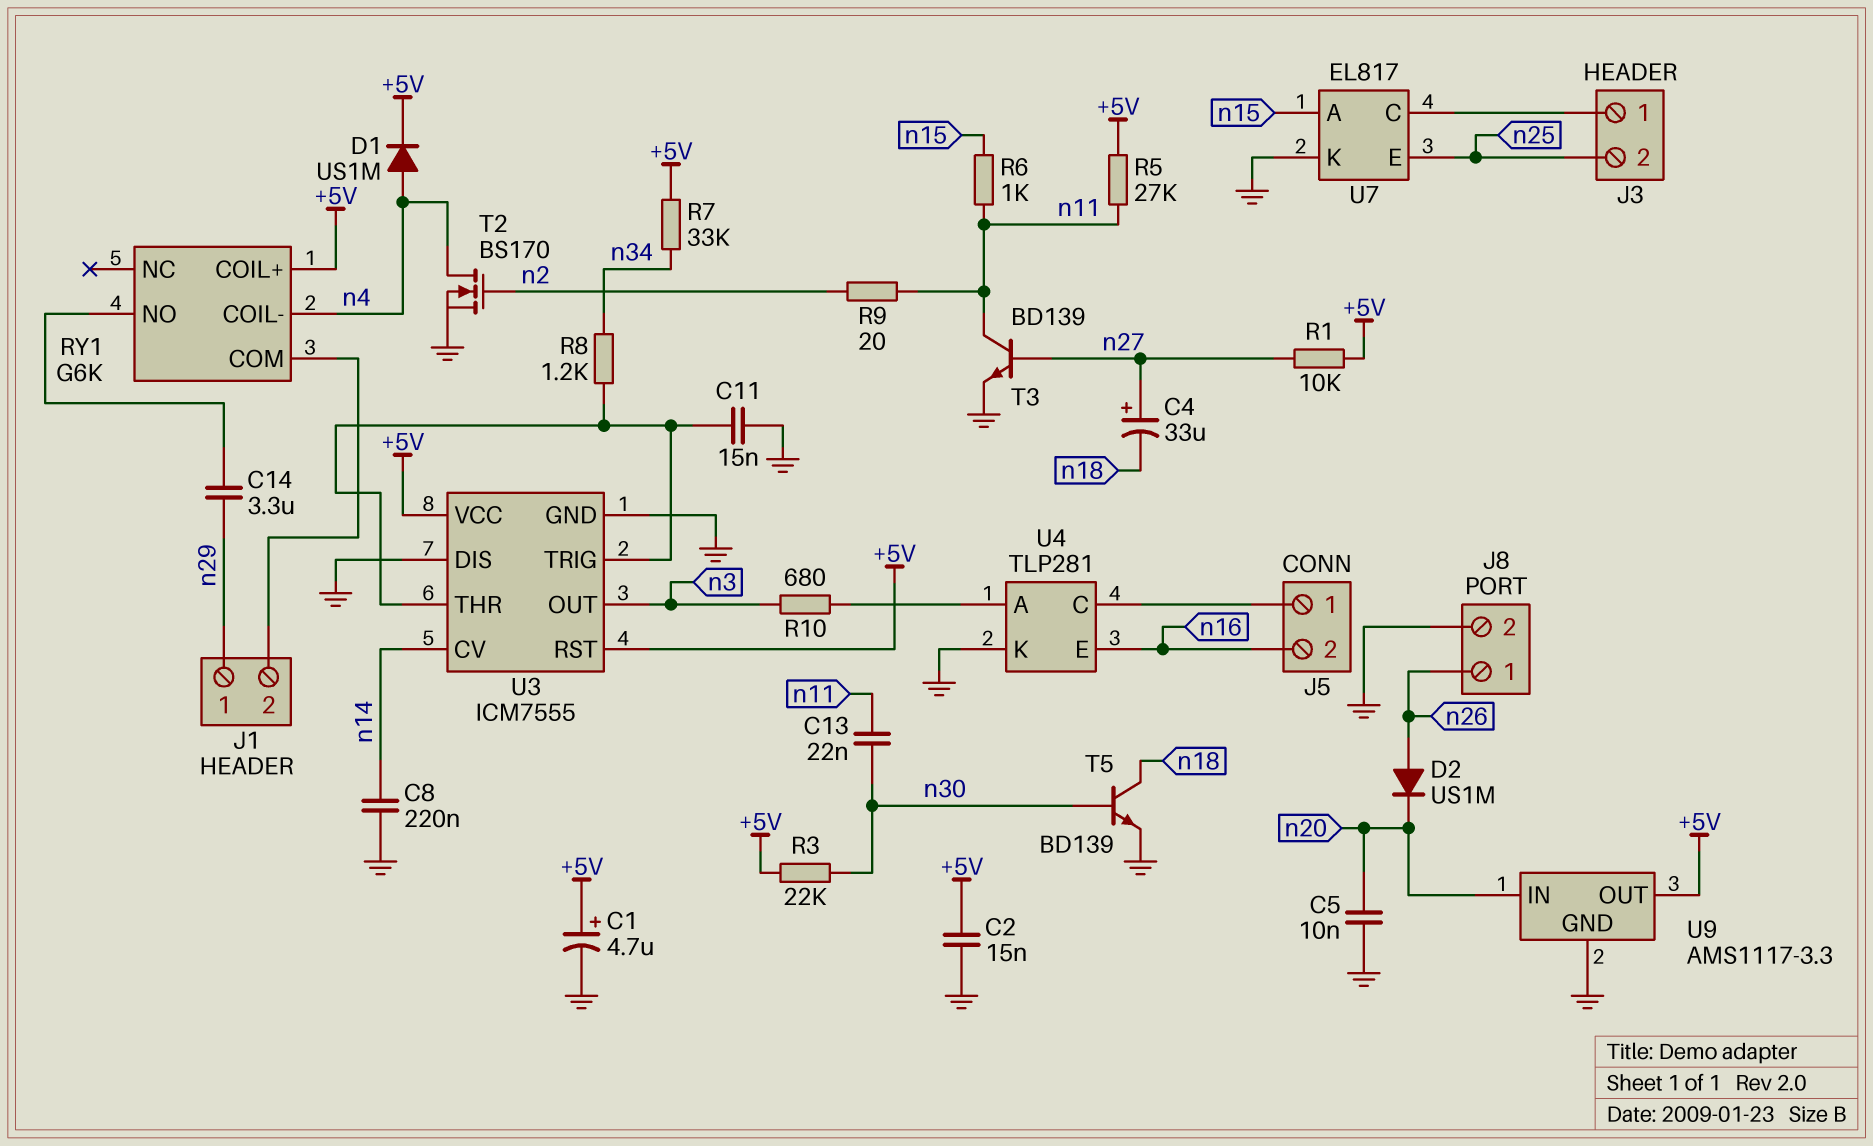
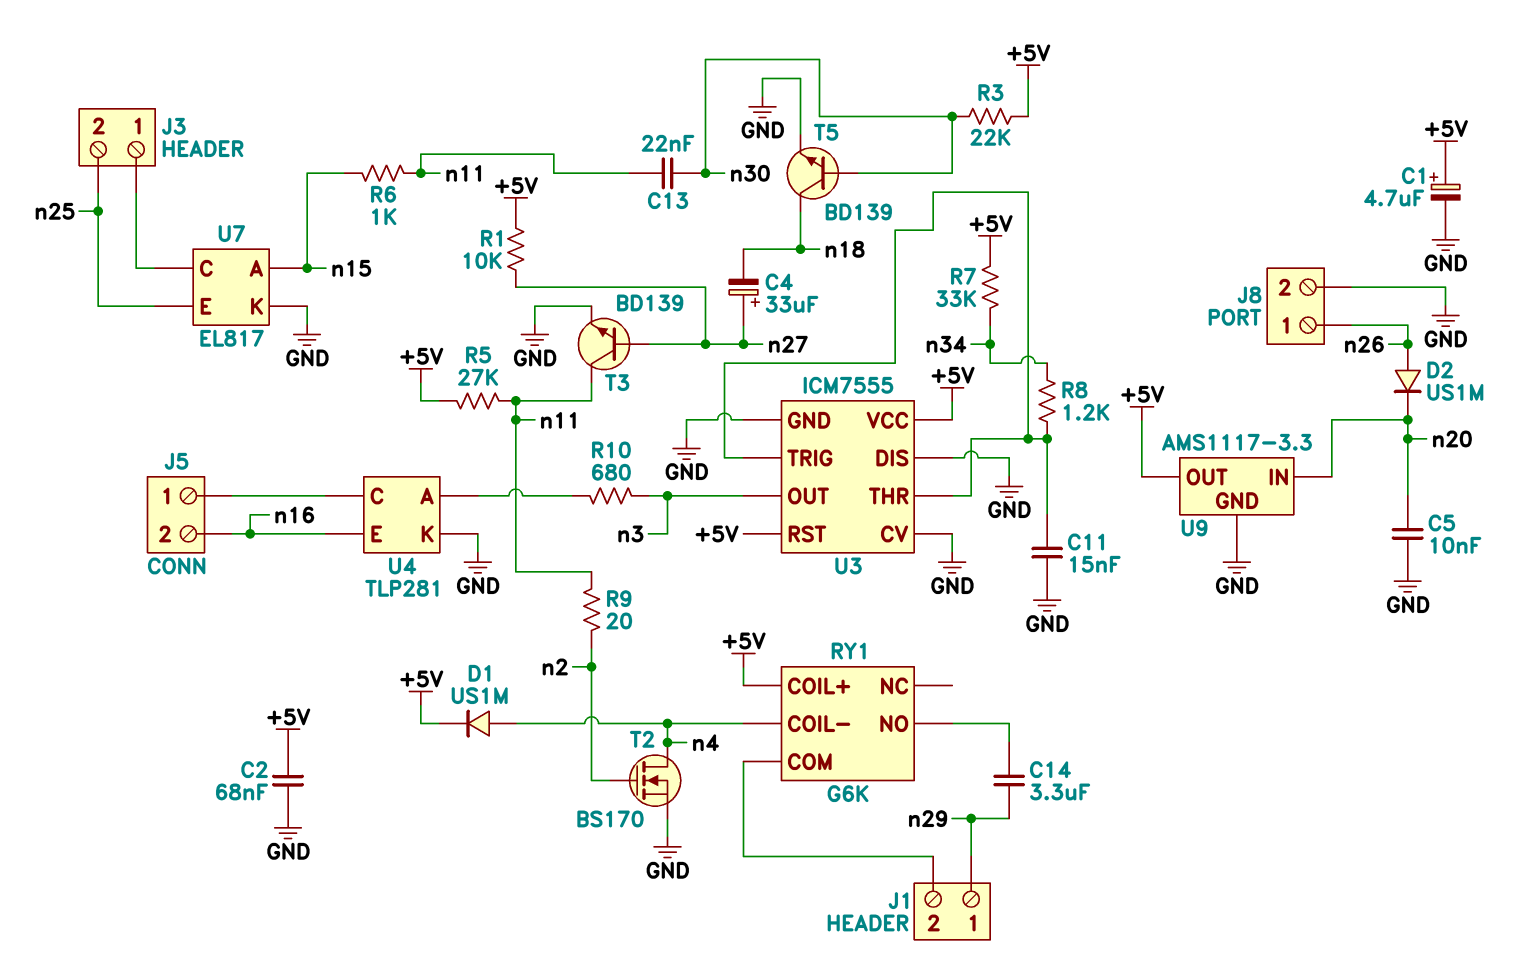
C2: 15nF (+5V, GND) -> 68nF (+5V, GND)
C8: 220nF (GND, n14) -> none
U3 pin CV: n14 -> GND

